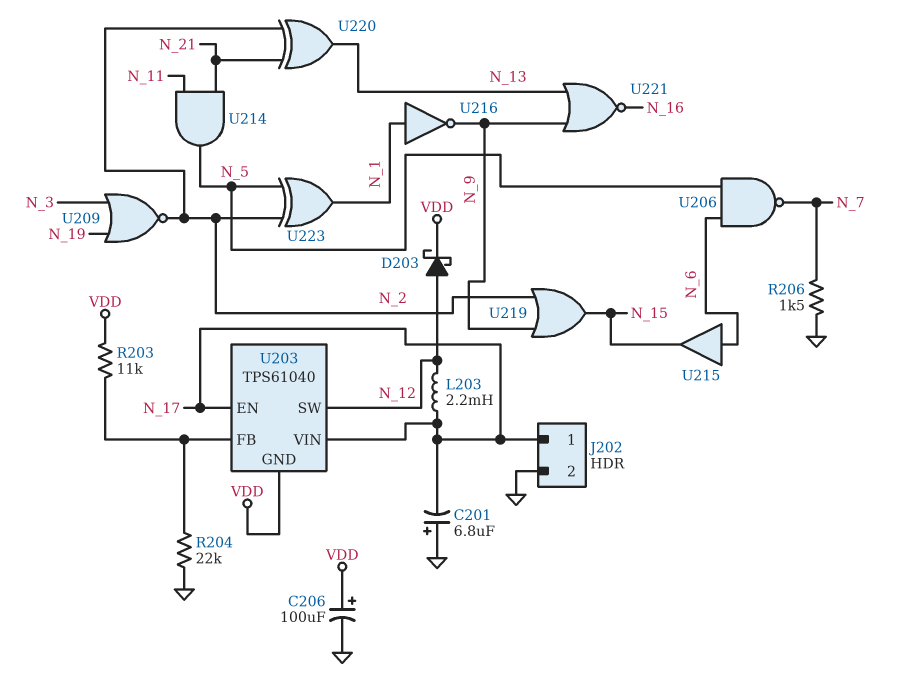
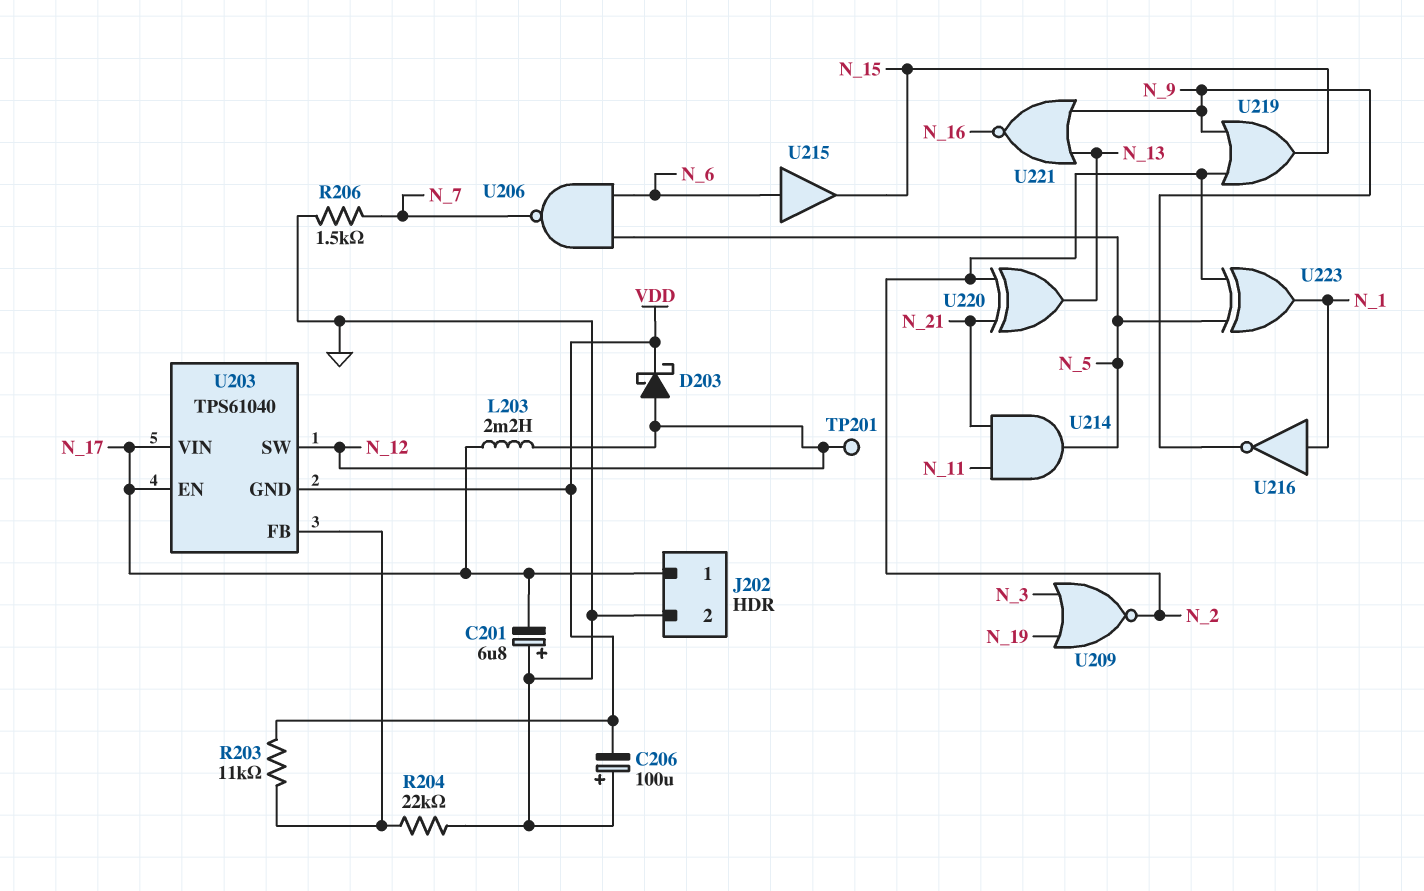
C206: 100uF (plus VDD, minus GND) -> 100uF (plus GND, minus VDD)
TP201: none -> test point (N_12)

